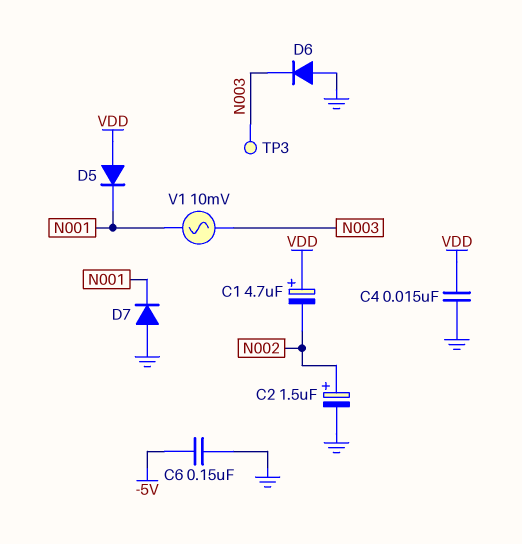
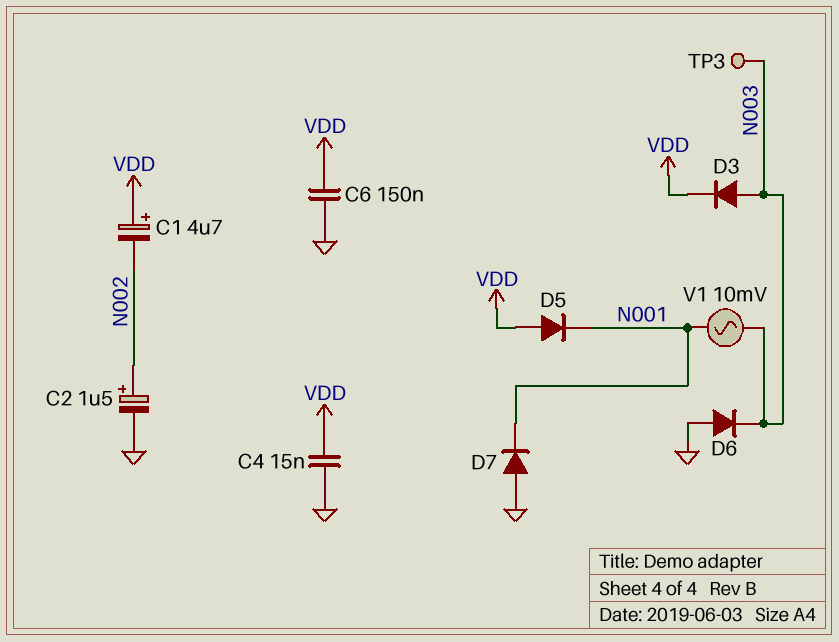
C6: 150nF (-5V, GND) -> 150nF (GND, VDD)
D3: none -> diode (A N003, K VDD)

